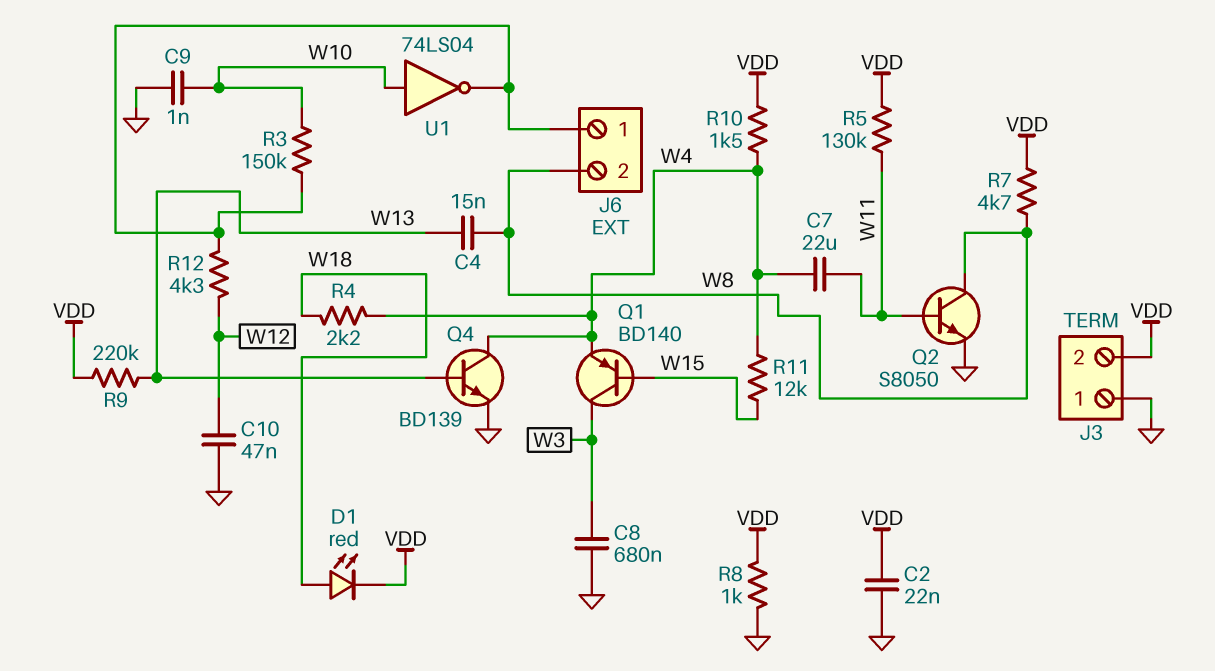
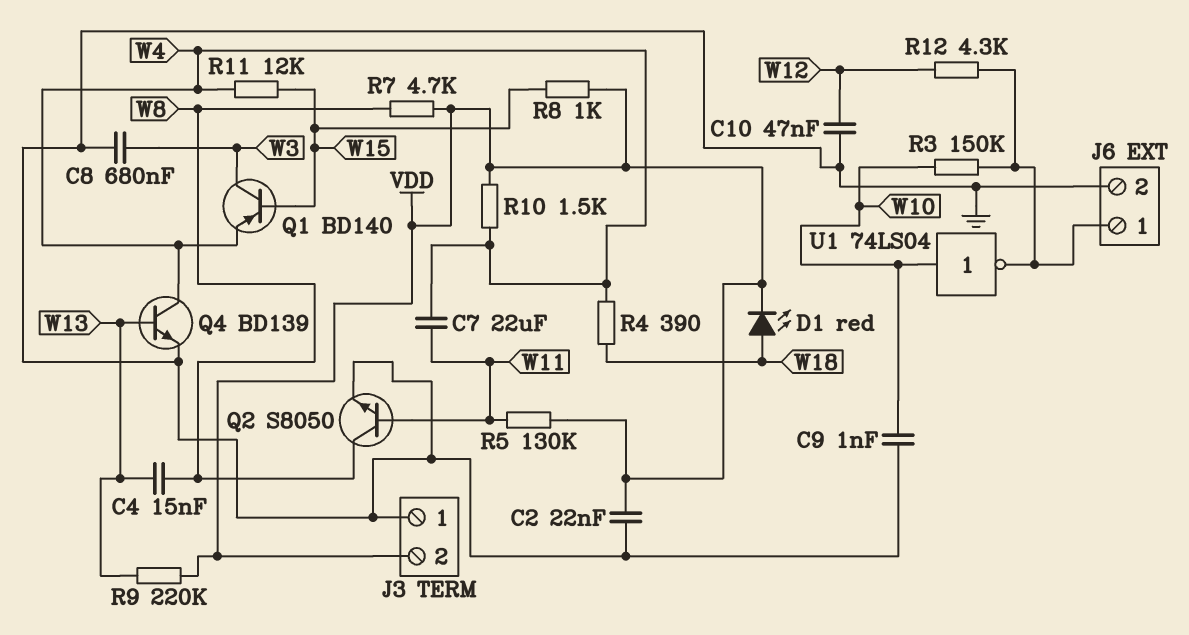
J6 pin 2: W8 -> GND
R4: 2.2k (W4, W18) -> 390 (W4, W18)
R8: 1k (GND, VDD) -> 1k (VDD, W15)

